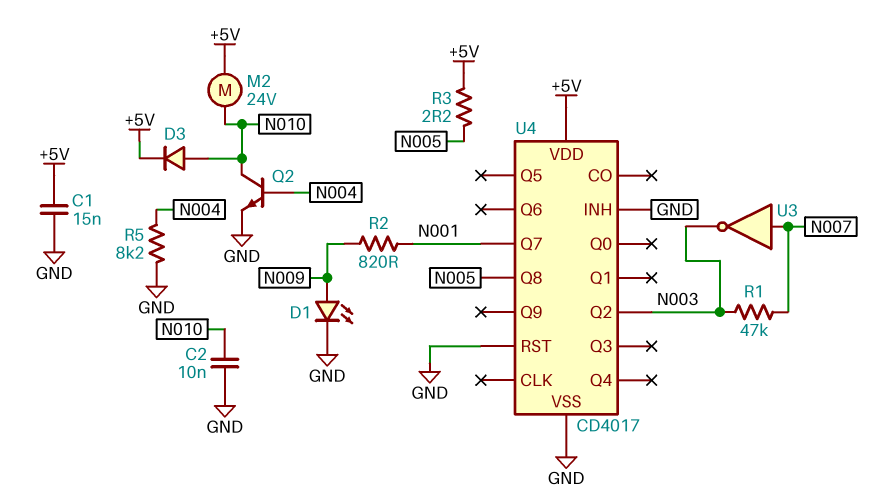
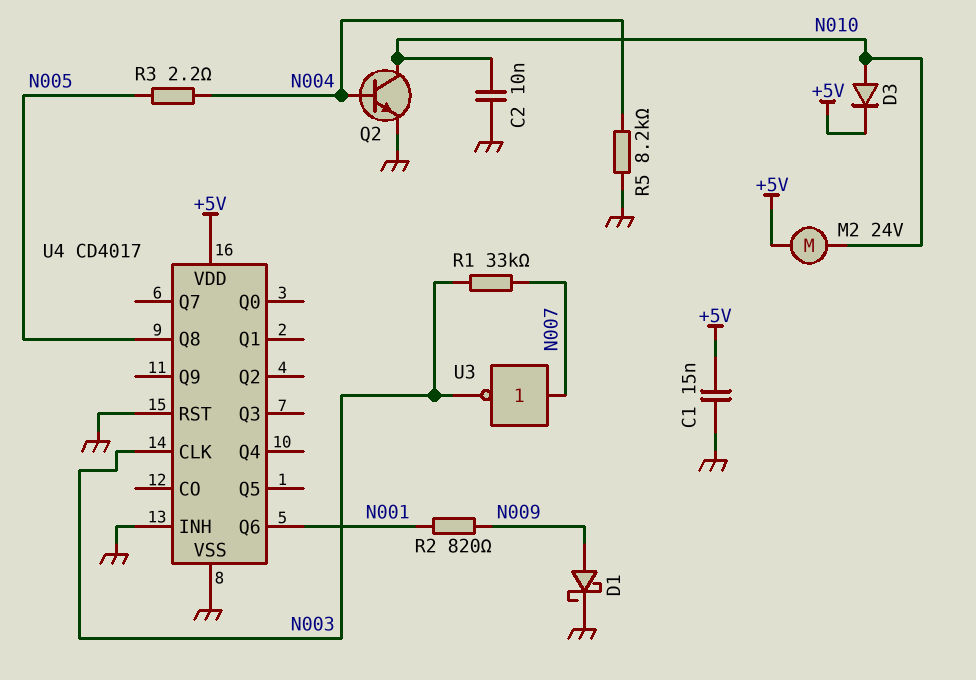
D1: LED (A N009, K GND) -> schottky (A N009, K GND)
R1: 47k (N003, N007) -> 33k (N003, N007)
R3: 2.2 (+5V, N005) -> 2.2 (N004, N005)
U4 pin CLK: none -> N003
U4 pin Q2: N003 -> none
U4 pin Q6: none -> N001
U4 pin Q7: N001 -> none

